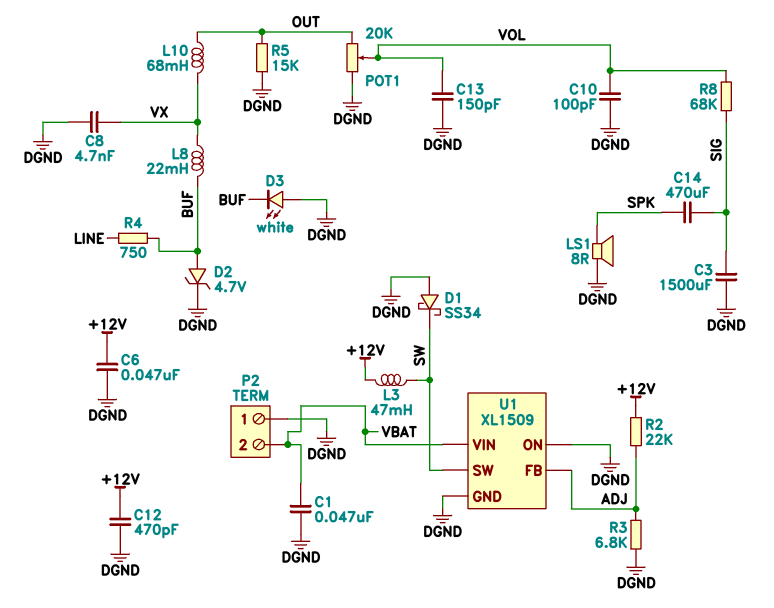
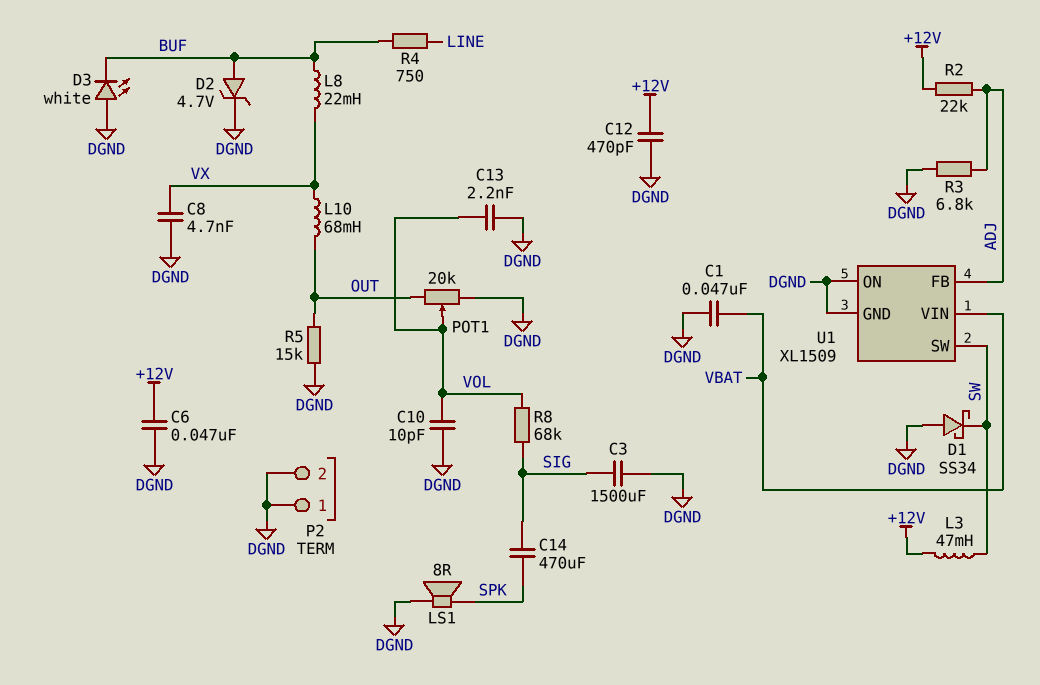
C10: 100pF (DGND, VOL) -> 10pF (DGND, VOL)
C13: 150pF (DGND, VOL) -> 2.2nF (DGND, VOL)
P2 pin 2: VBAT -> DGND

